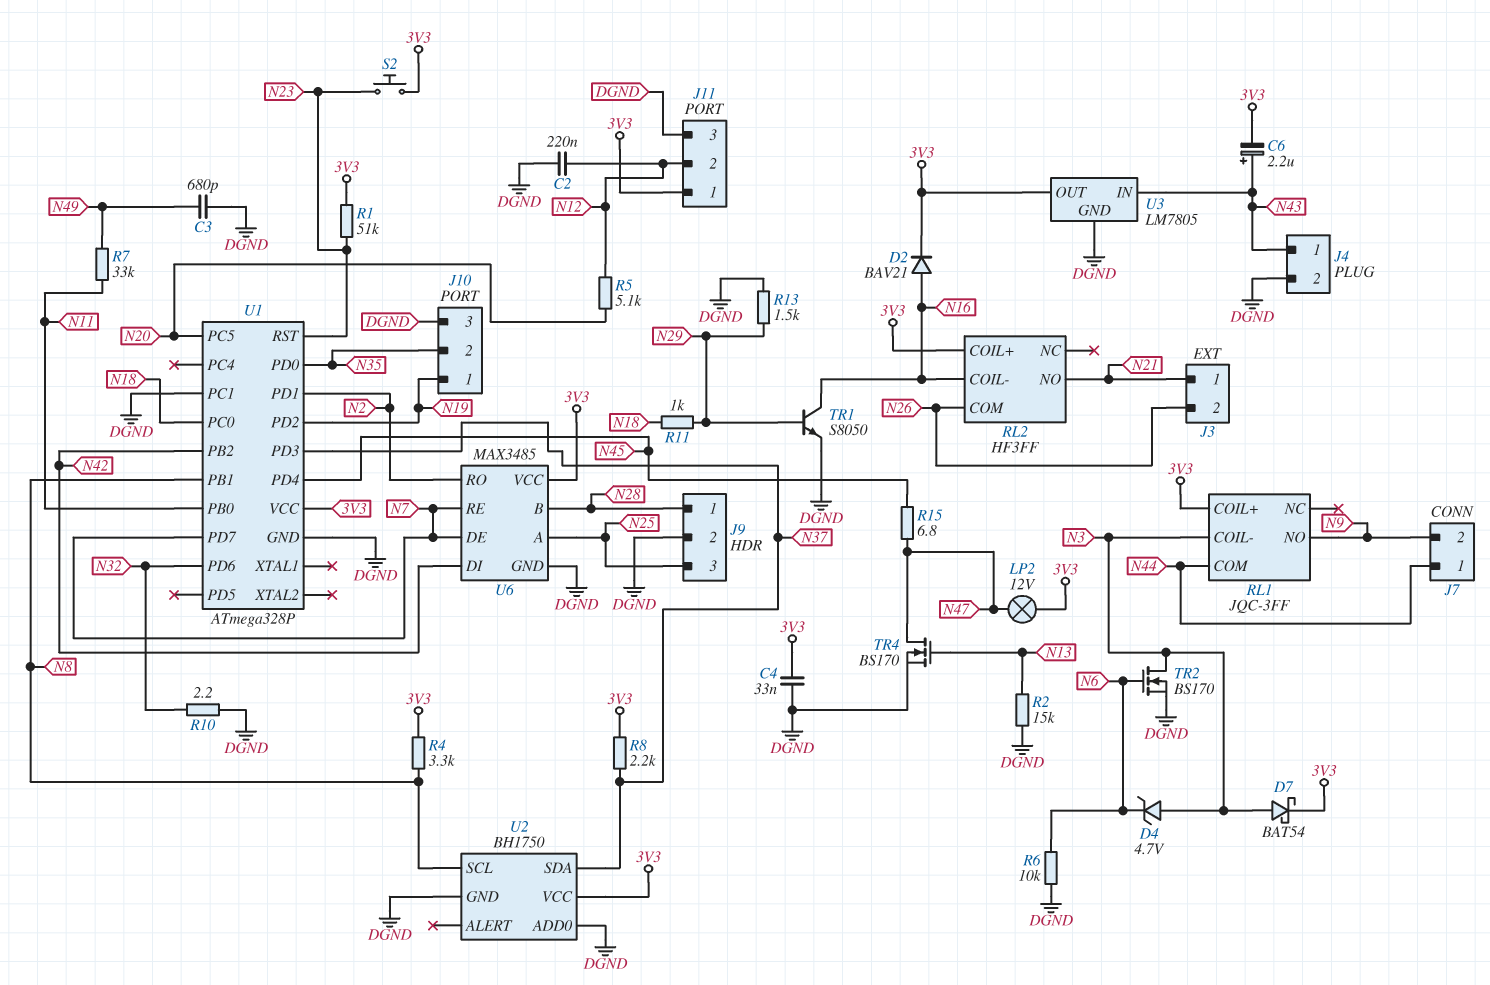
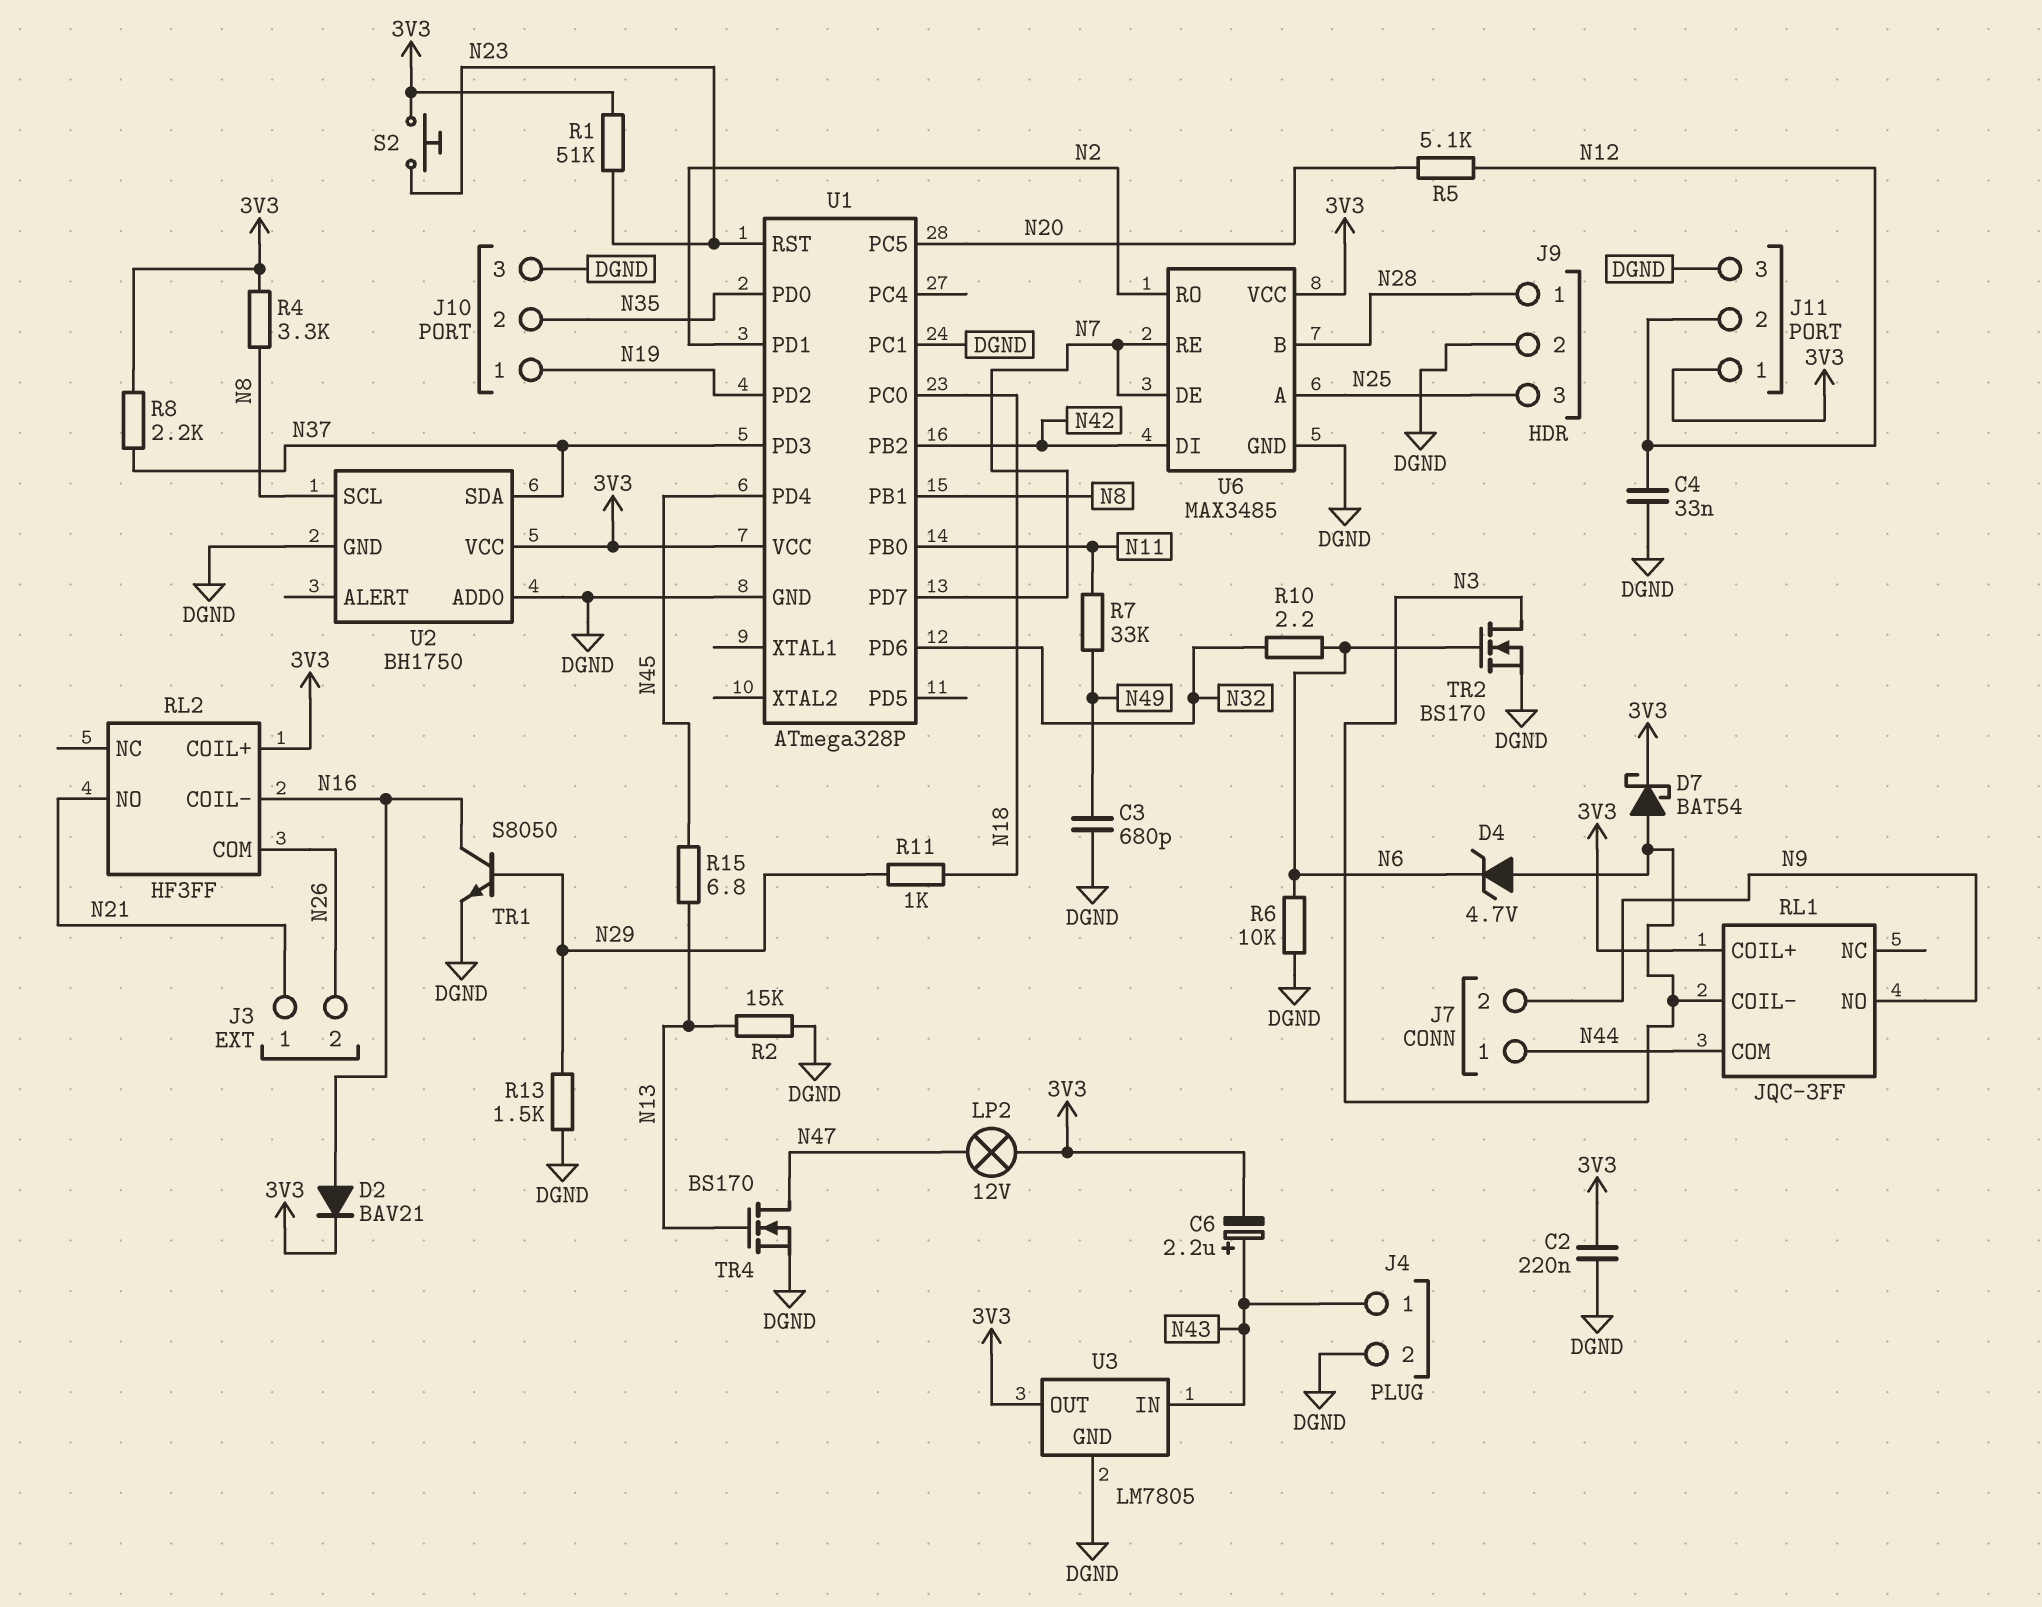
C2: 220nF (DGND, N12) -> 220nF (3V3, DGND)
C4: 33nF (3V3, DGND) -> 33nF (DGND, N12)
R10: 2.2 (DGND, N32) -> 2.2 (N6, N32)
R15: 6.8 (N45, N47) -> 6.8 (N13, N45)

